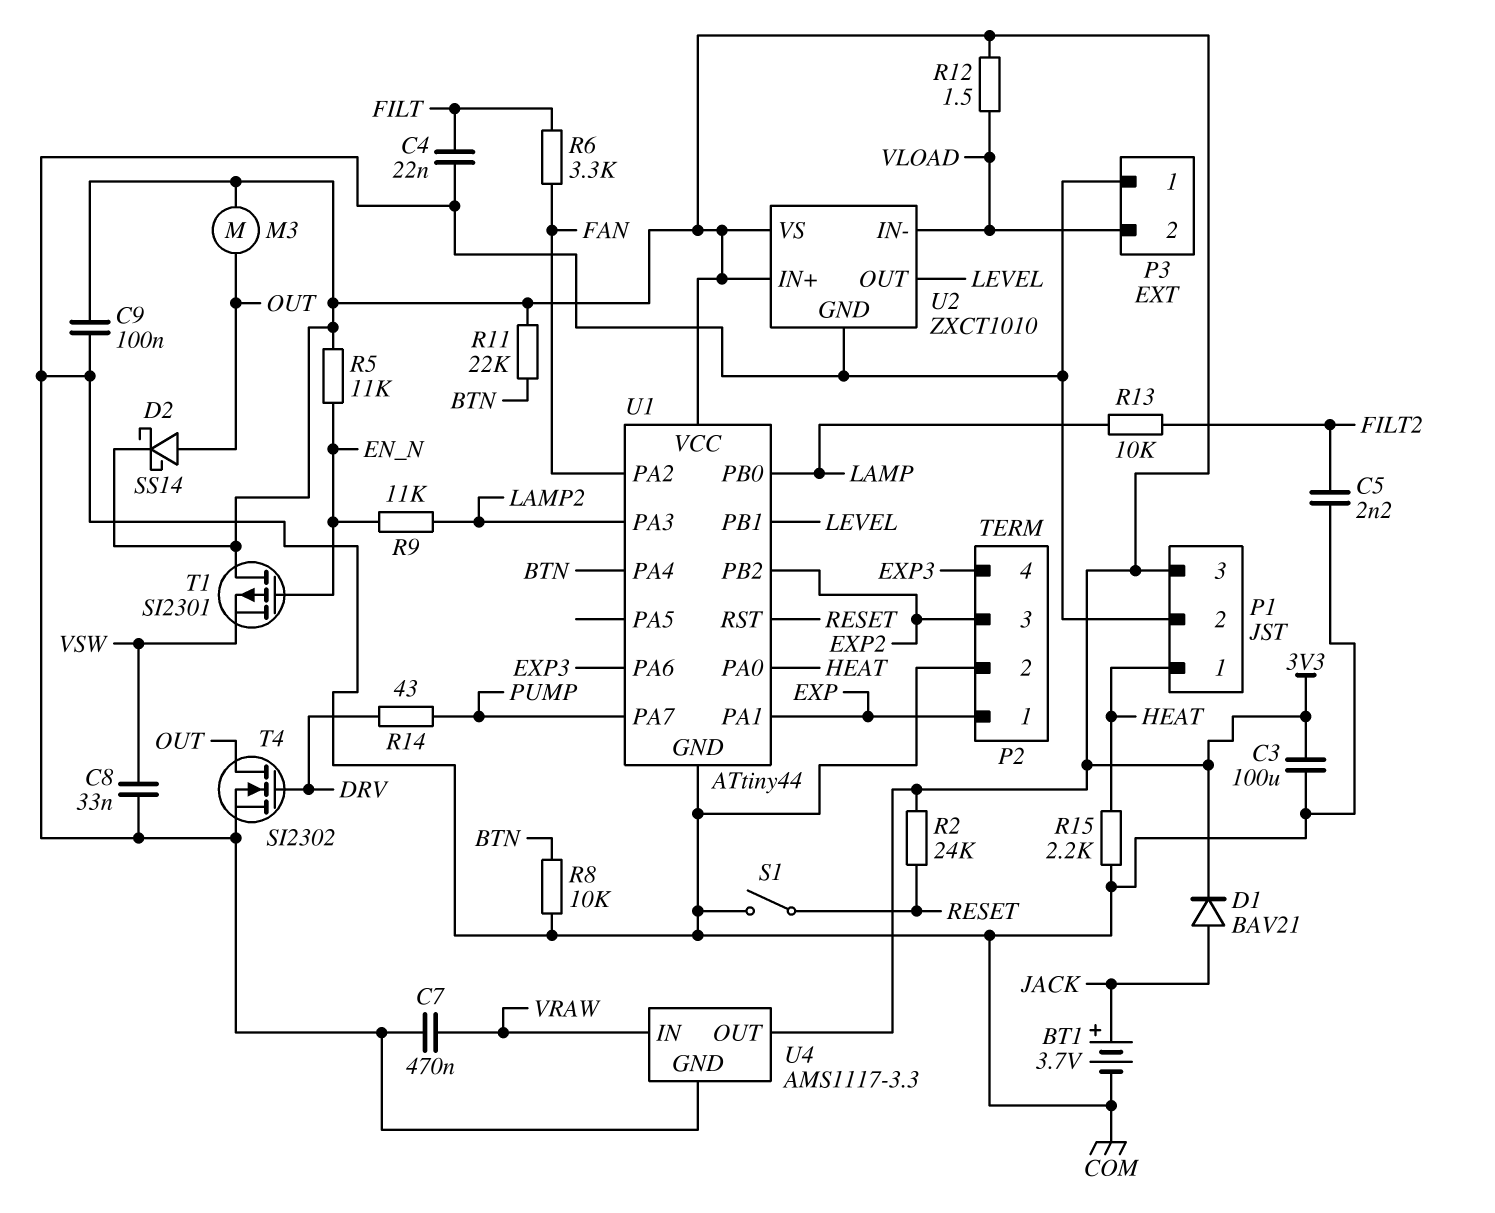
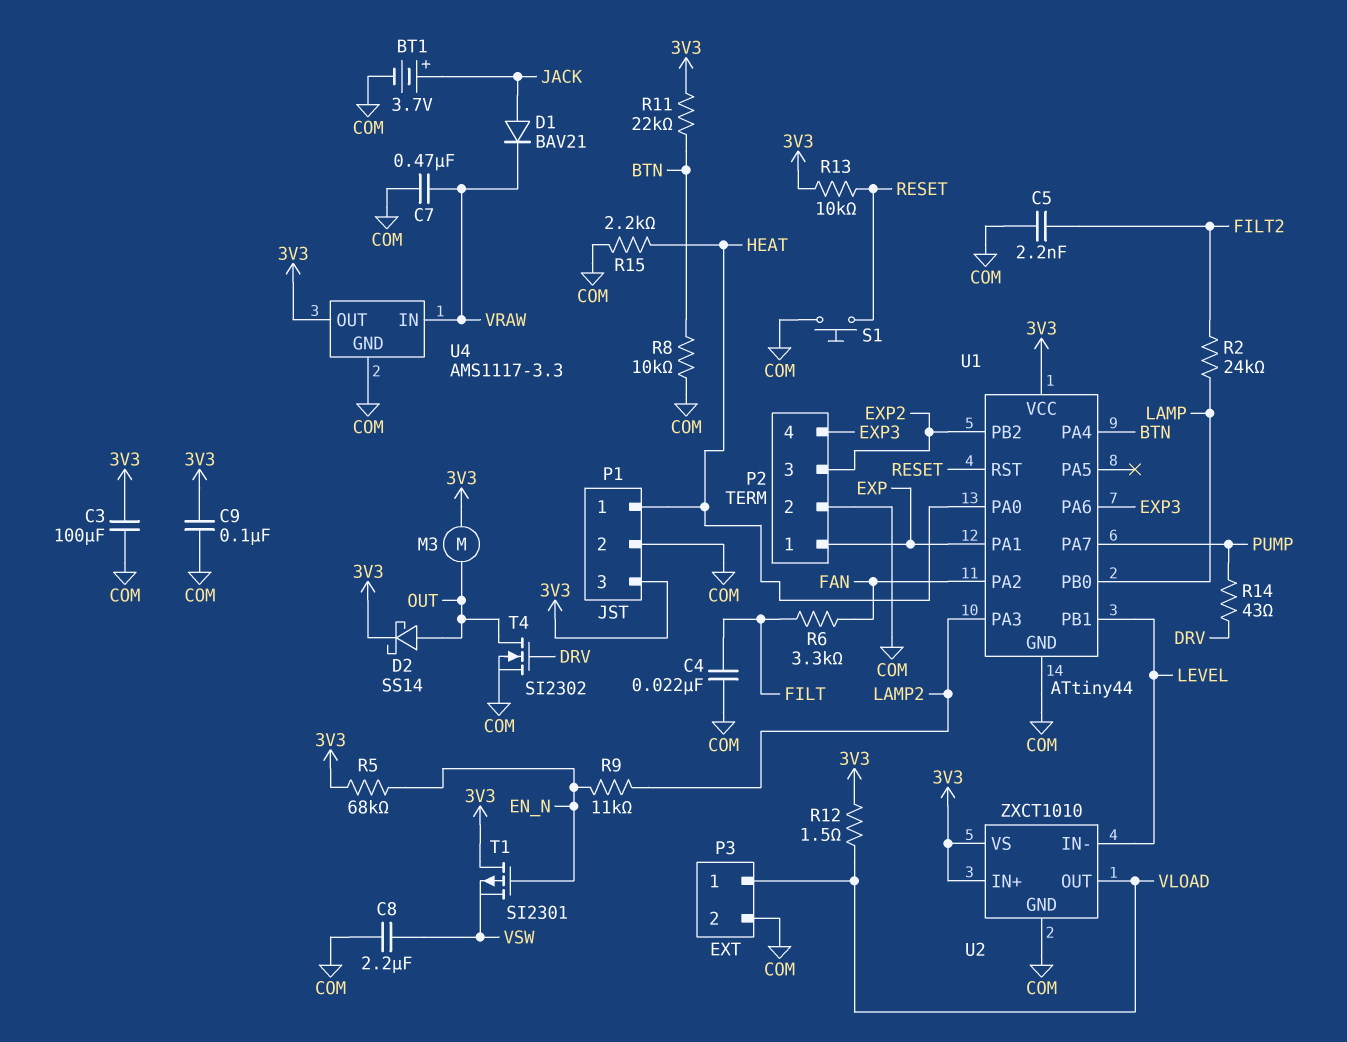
C8: 33nF (COM, VSW) -> 2.2uF (COM, VSW)
D1: diode BAV21 (A JACK, K 3V3) -> diode BAV21 (A JACK, K VRAW)
P3 pin 1: COM -> VLOAD
P3 pin 2: VLOAD -> COM
R2: 24k (3V3, RESET) -> 24k (FILT2, LAMP)
R5: 11k (3V3, EN_N) -> 68k (3V3, EN_N)
R13: 10k (FILT2, LAMP) -> 10k (3V3, RESET)
S1: switch (COM, RESET) -> button (COM, RESET)
U2 pin IN-: VLOAD -> LEVEL
U2 pin OUT: LEVEL -> VLOAD

